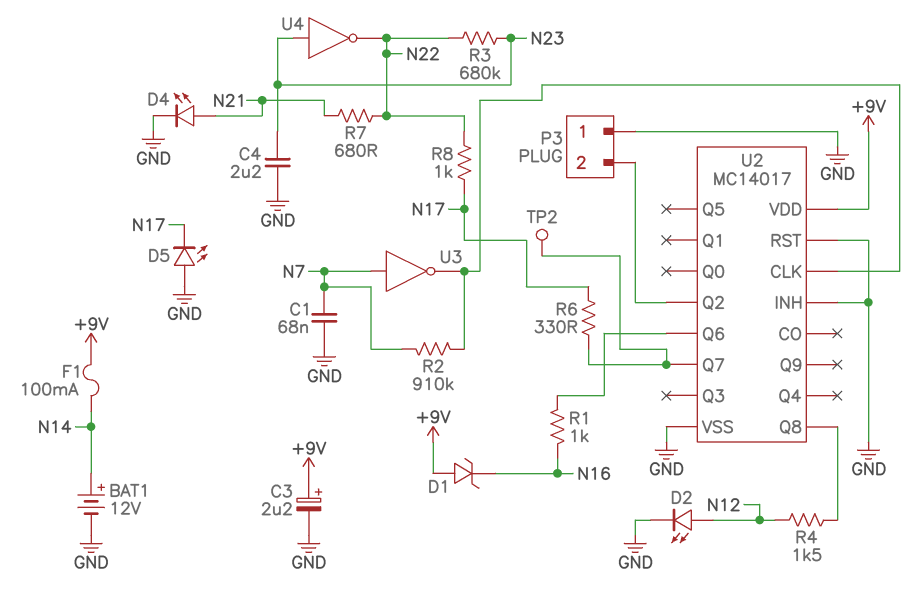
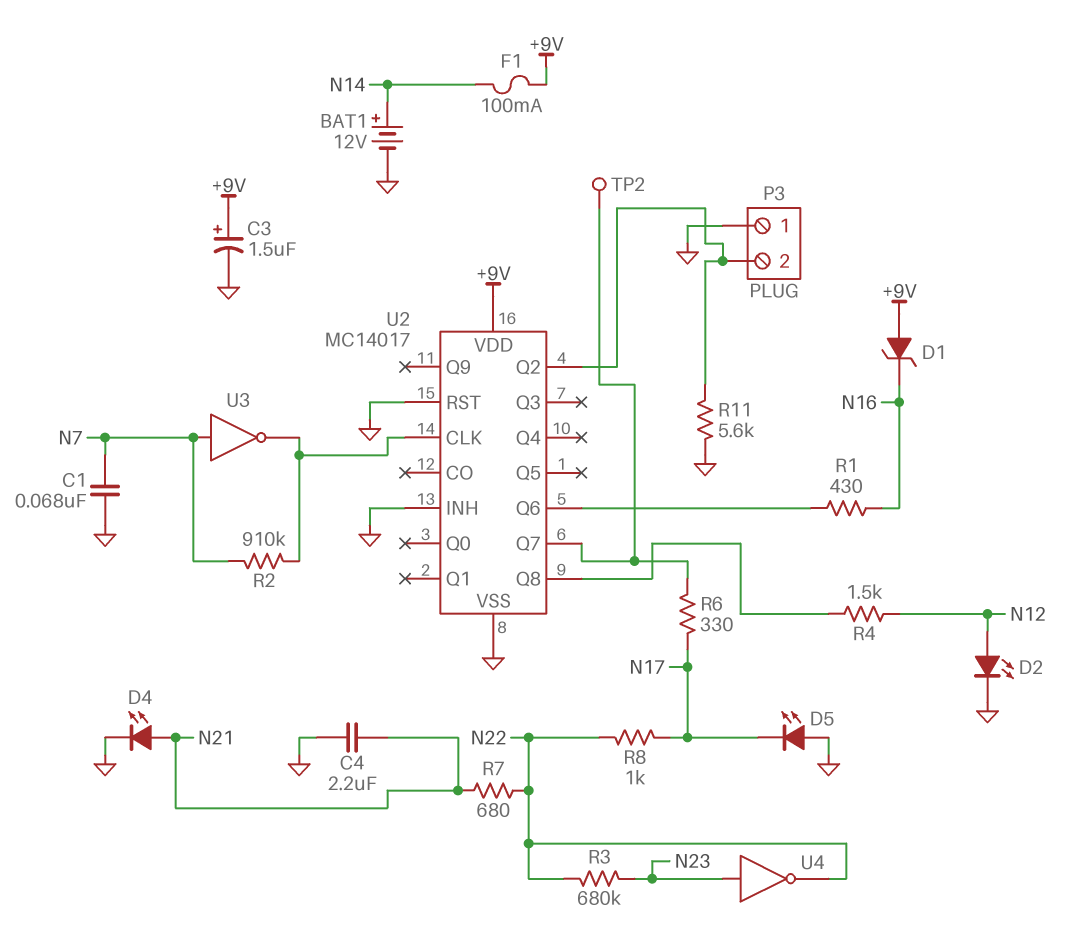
C3: 2.2uF (plus +9V, minus GND) -> 1.5uF (plus +9V, minus GND)
C4: 2.2uF (GND, N23) -> 2.2uF (GND, N21)
R1: 1k (N16, U2/Q6) -> 430 (N16, U2/Q6)
R11: none -> 5.6k (GND, P3/2)

